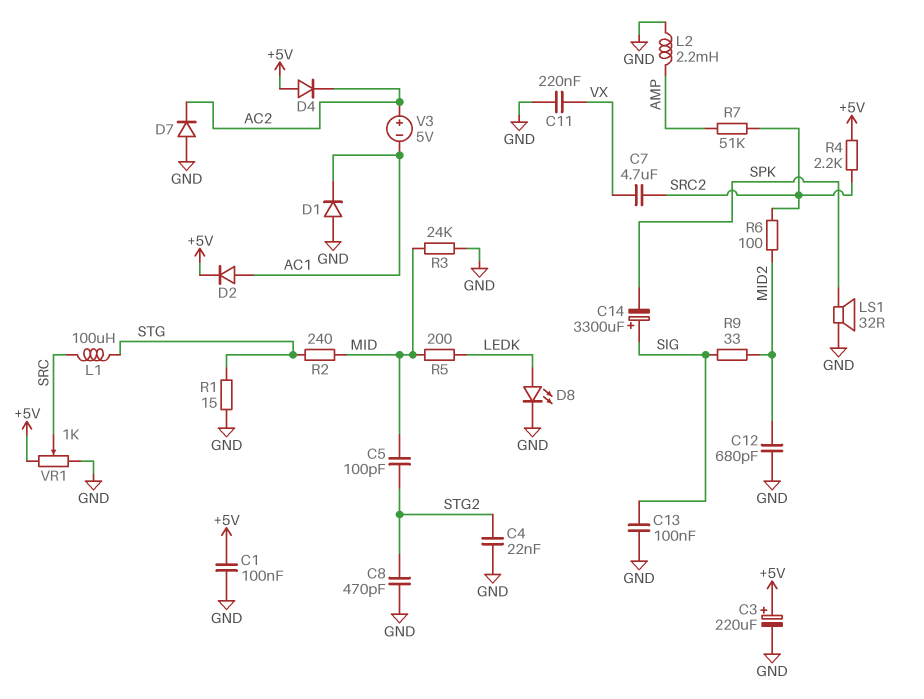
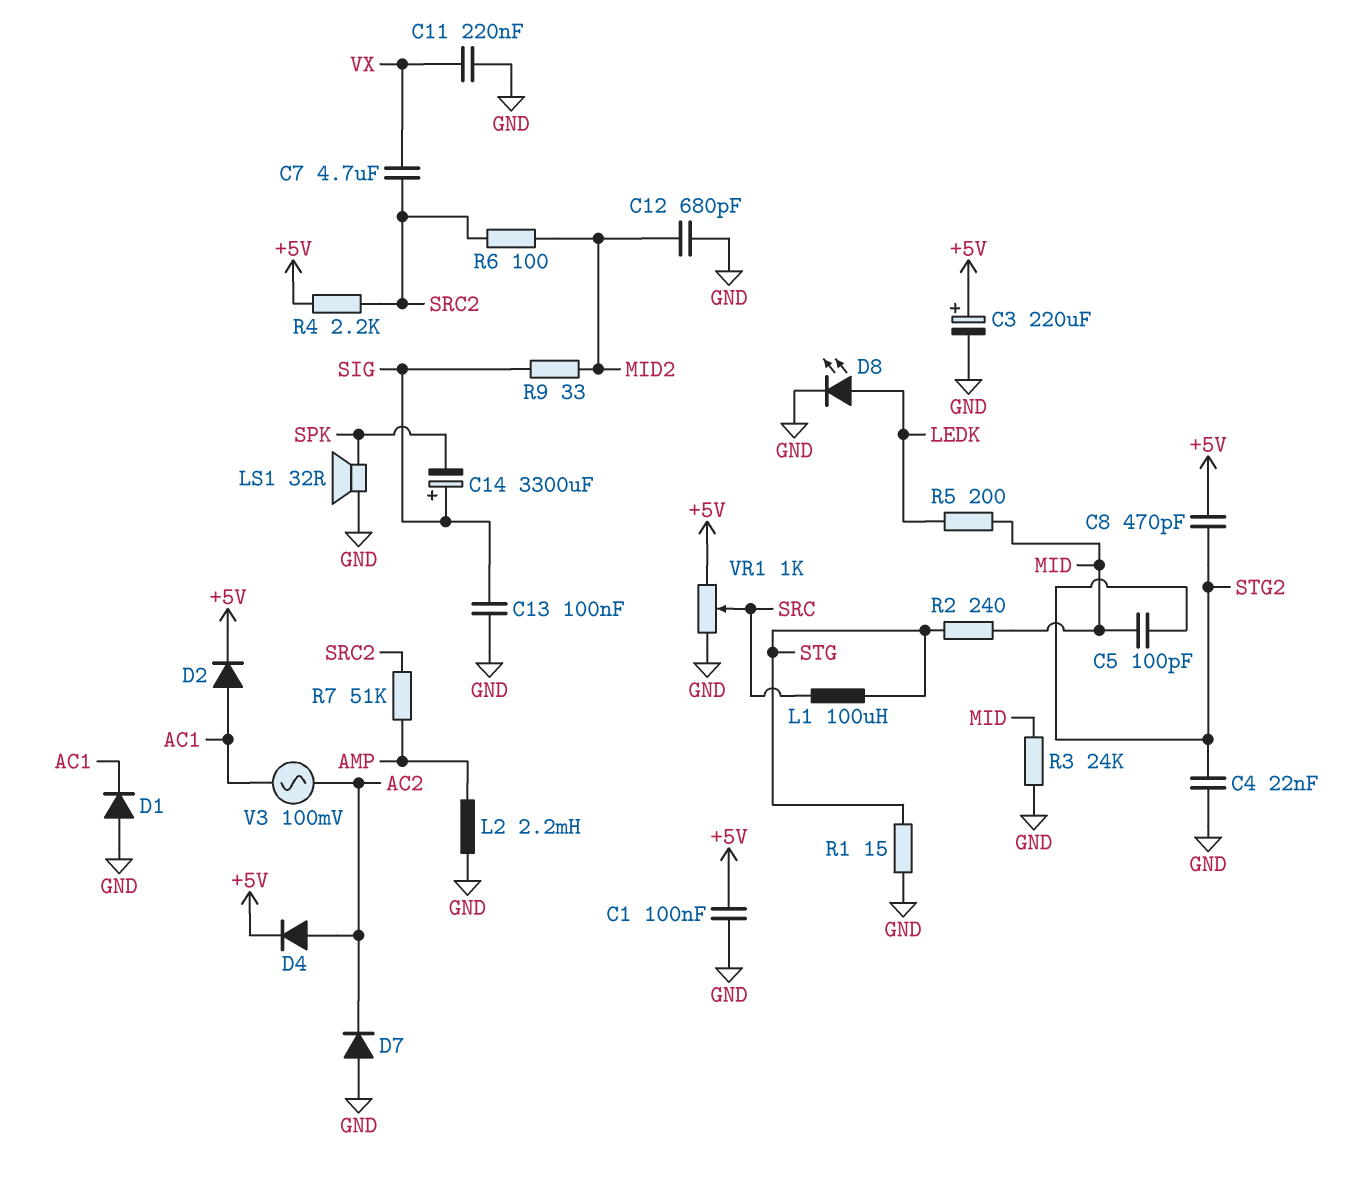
C8: 470pF (GND, STG2) -> 470pF (+5V, STG2)
D4: diode (A +5V, K AC2) -> diode (A AC2, K +5V)
V3: 5V (plus AC2, minus AC1) -> AC 100mV (AC1, AC2)

